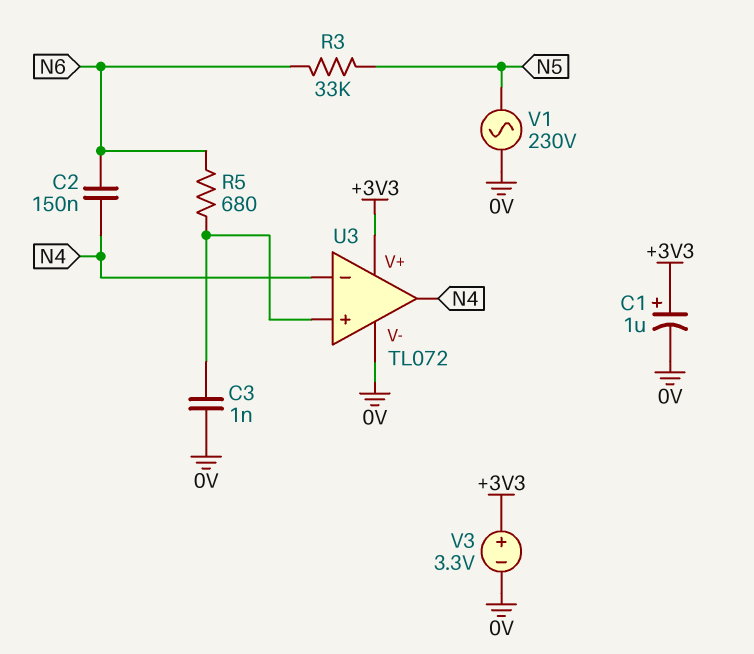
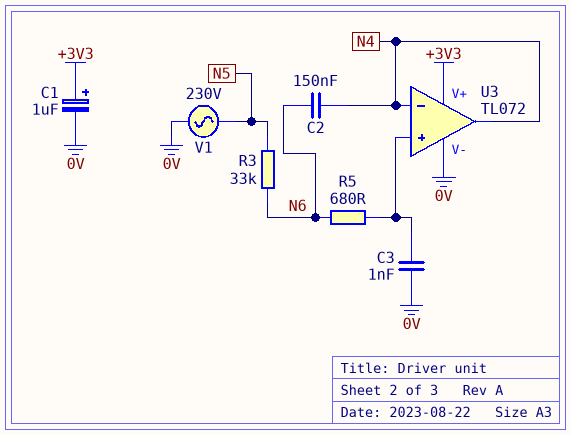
V3: 3.3V (plus +3V3, minus 0V) -> none

